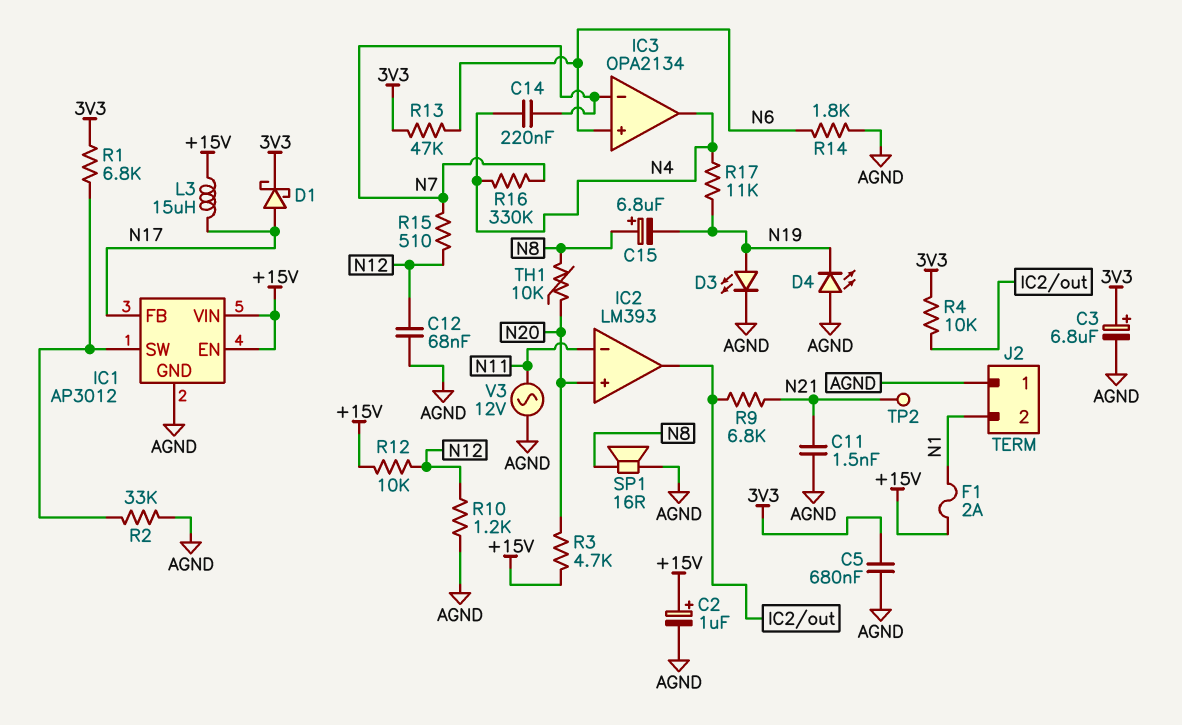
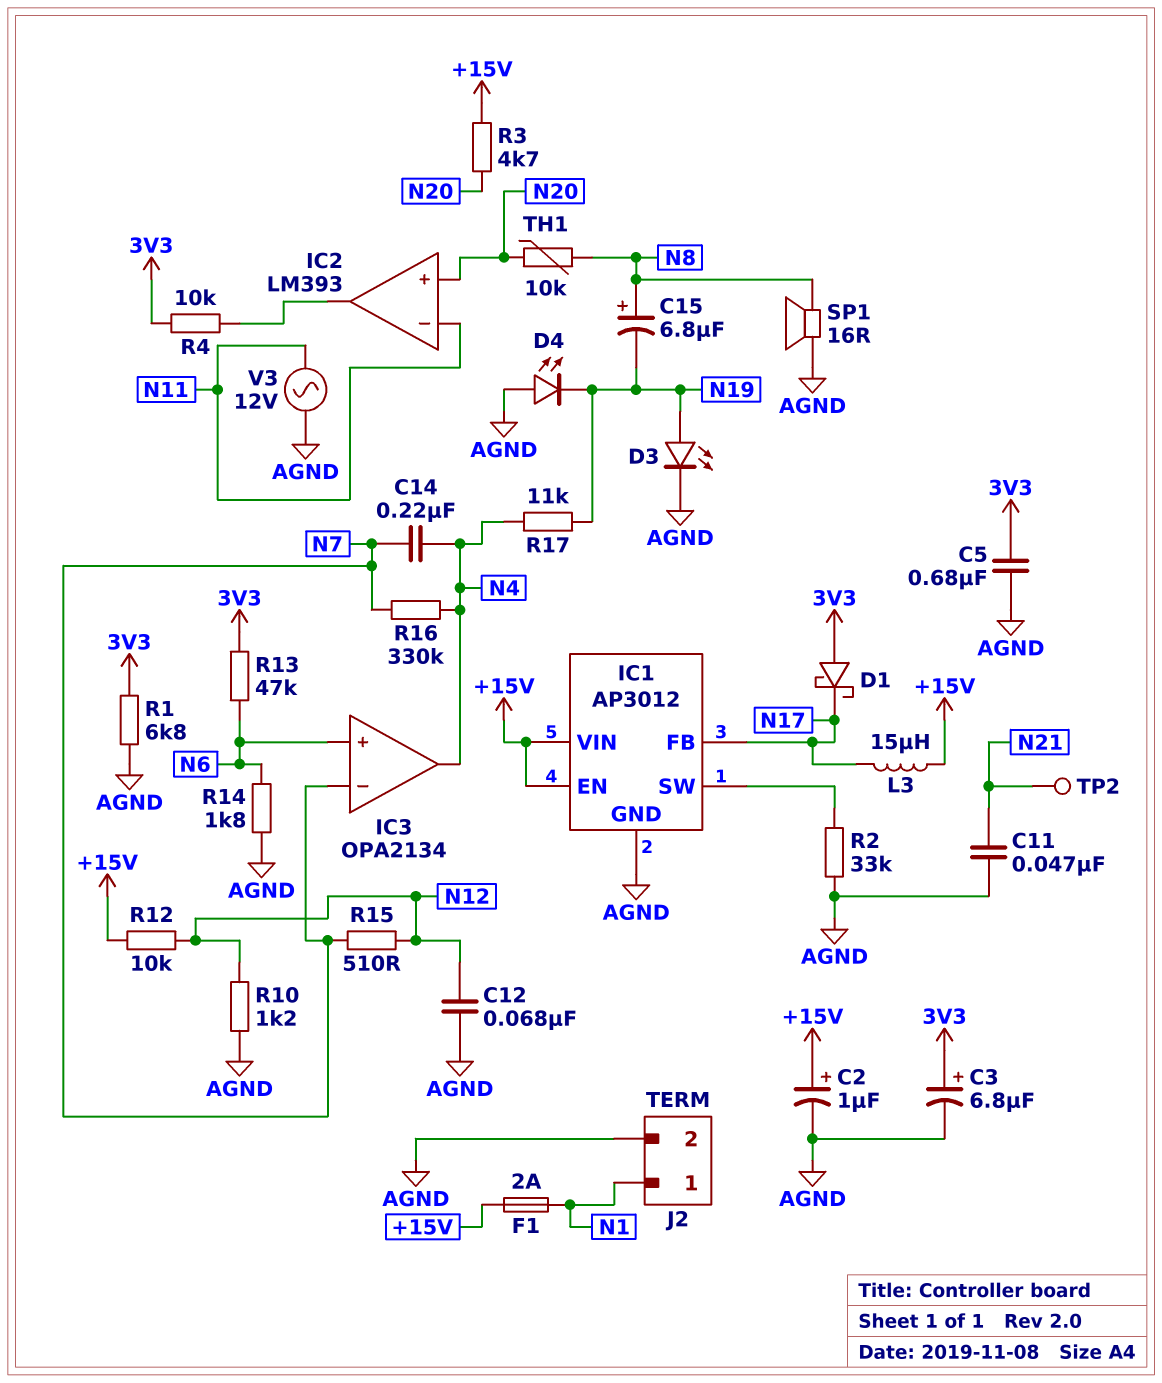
C11: 1.5nF (AGND, N21) -> 47nF (AGND, N21)
D1: schottky (A N17, K 3V3) -> schottky (A 3V3, K N17)
J2 pin 1: AGND -> N1
J2 pin 2: N1 -> AGND
R1: 6.8k (3V3, IC1/SW) -> 6.8k (3V3, AGND)
R9: 6.8k (IC2/out, N21) -> none

